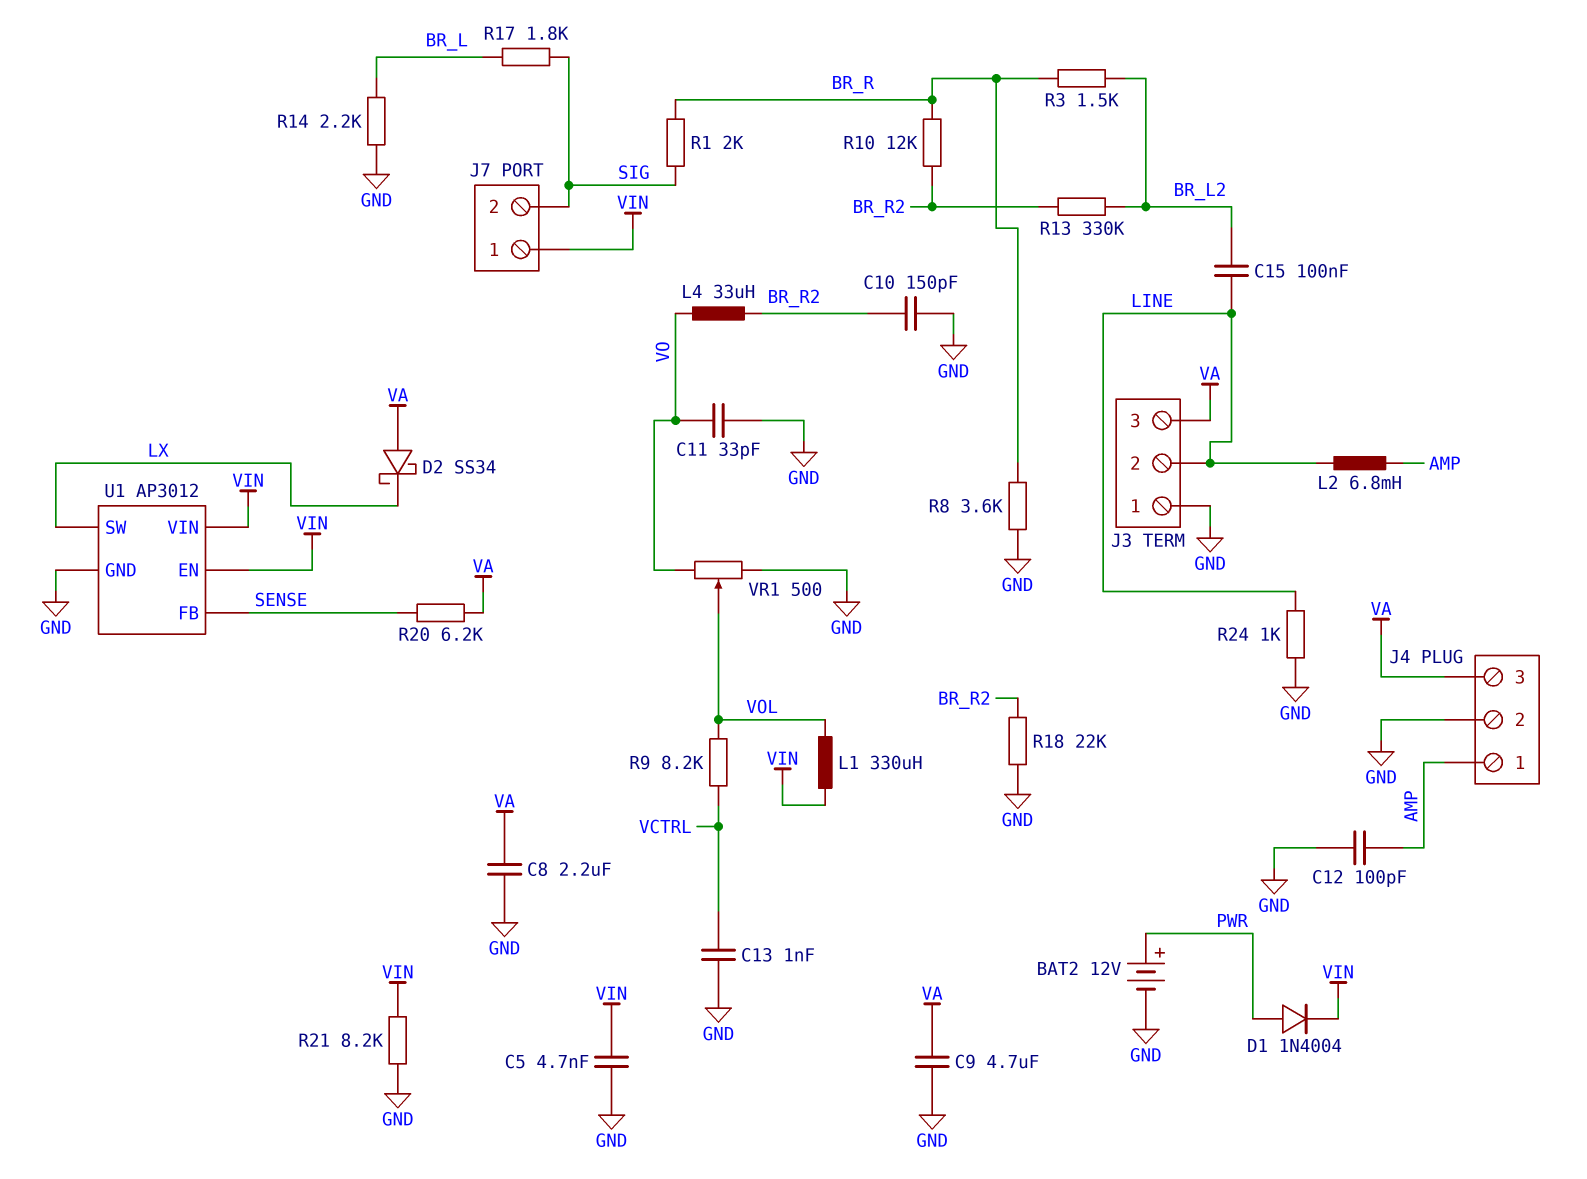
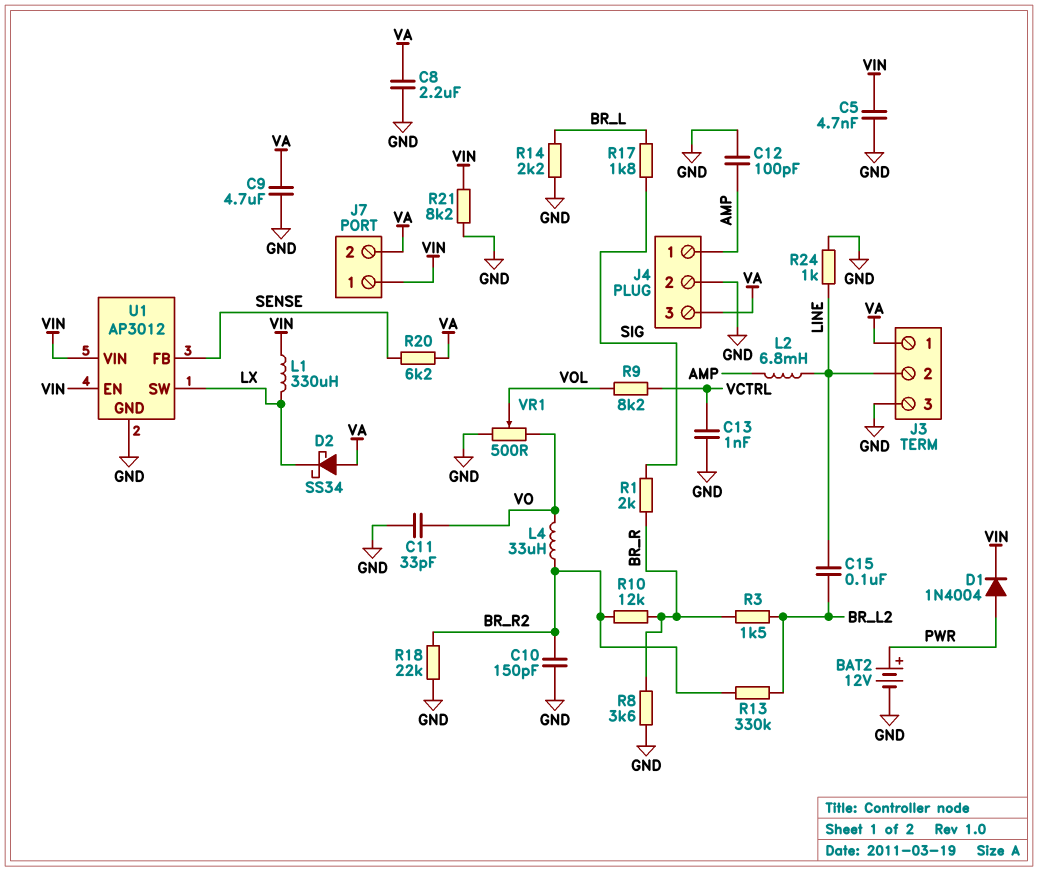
J3 pin 1: GND -> VA
J3 pin 3: VA -> GND
J7 pin 2: SIG -> VA
L1: 330uH (VIN, VOL) -> 330uH (LX, VIN)

